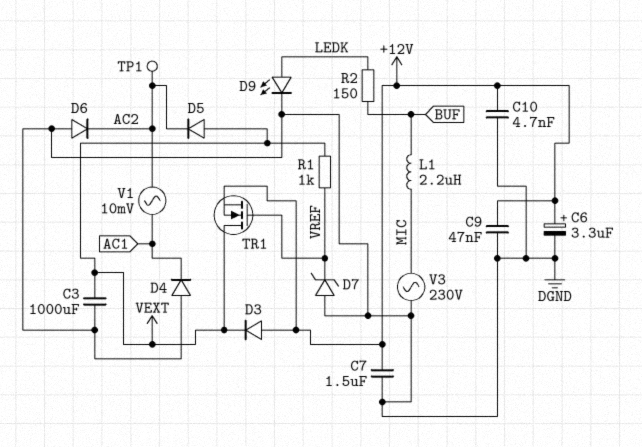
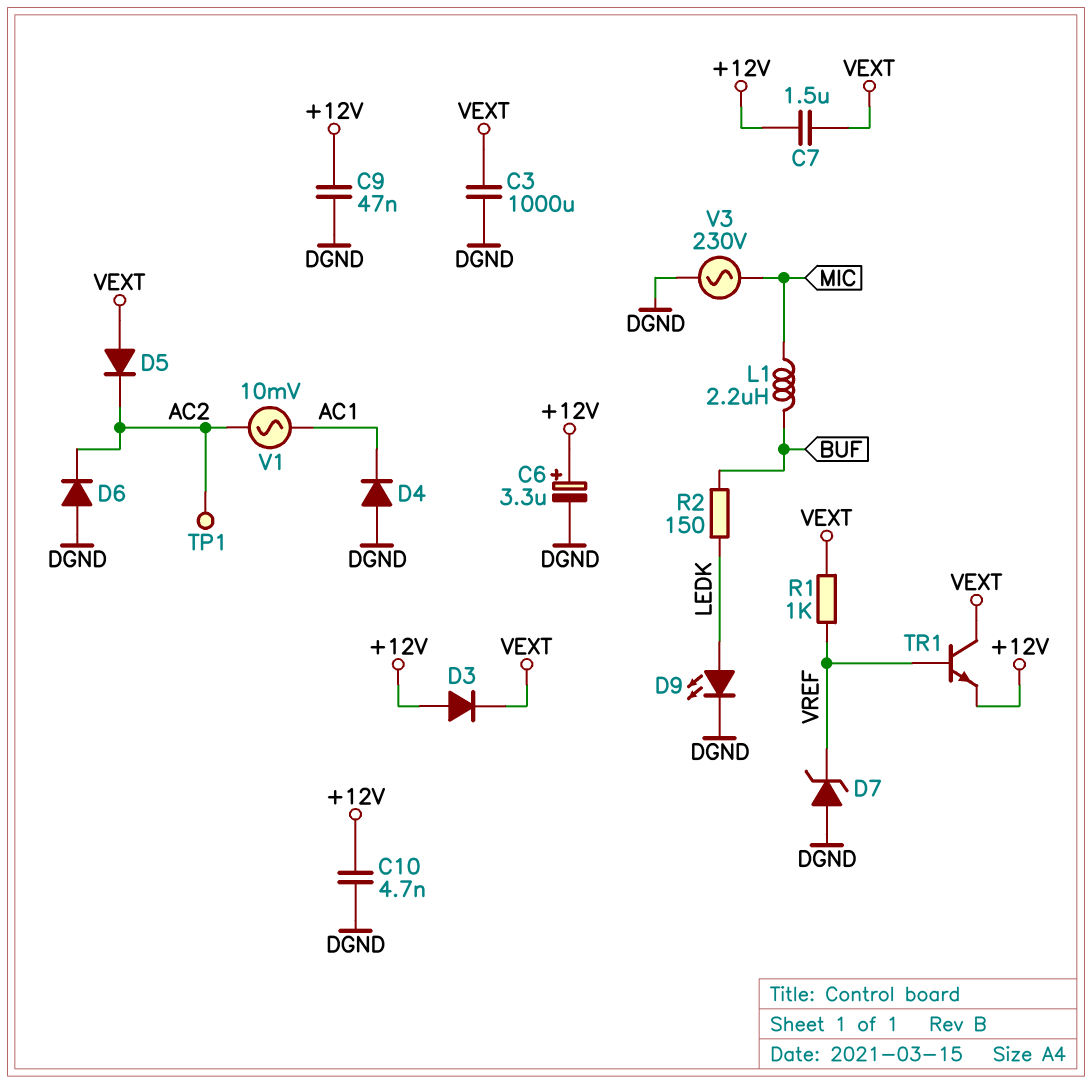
C7: 1.5uF (+12V, DGND) -> 1.5uF (+12V, VEXT)
TR1: NMOS (G VREF, D VEXT, S +12V) -> NPN (B VREF, C VEXT, E +12V)

